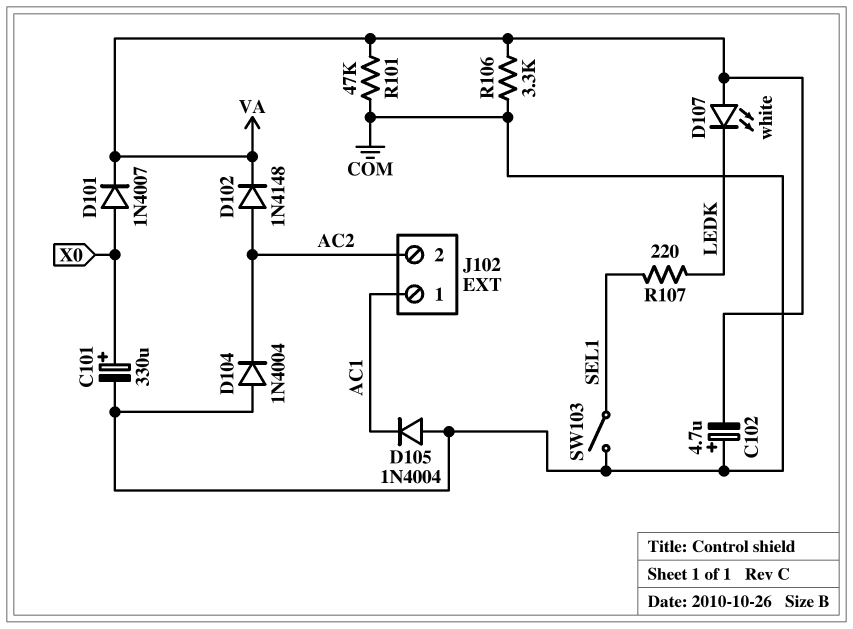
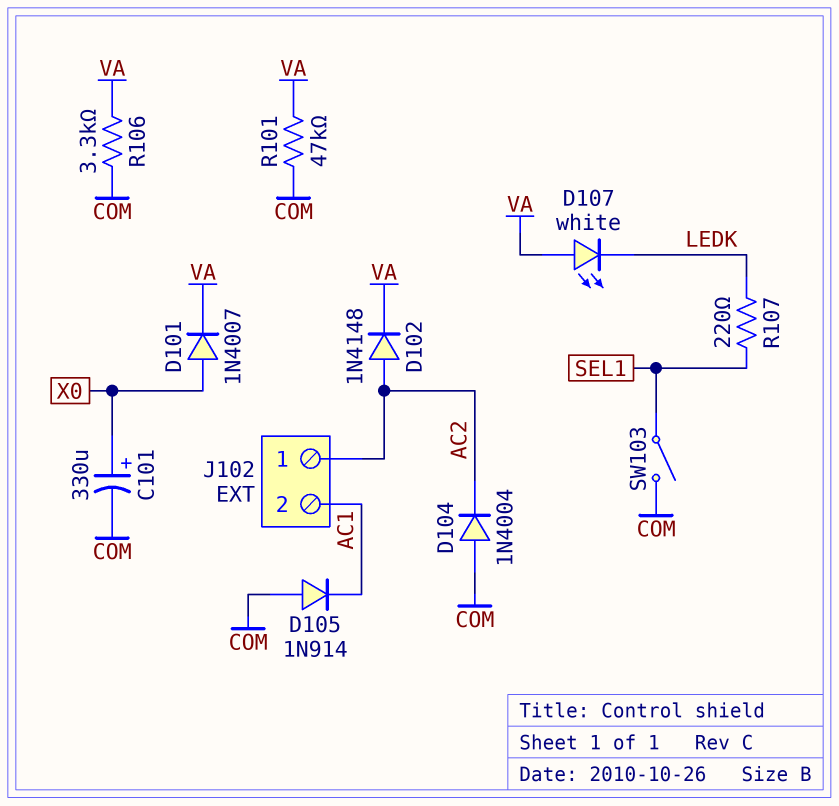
C102: 4.7uF (plus COM, minus VA) -> none
D105: diode 1N4004 (A COM, K AC1) -> diode 1N914 (A COM, K AC1)
J102 pin 1: AC1 -> AC2
J102 pin 2: AC2 -> AC1

